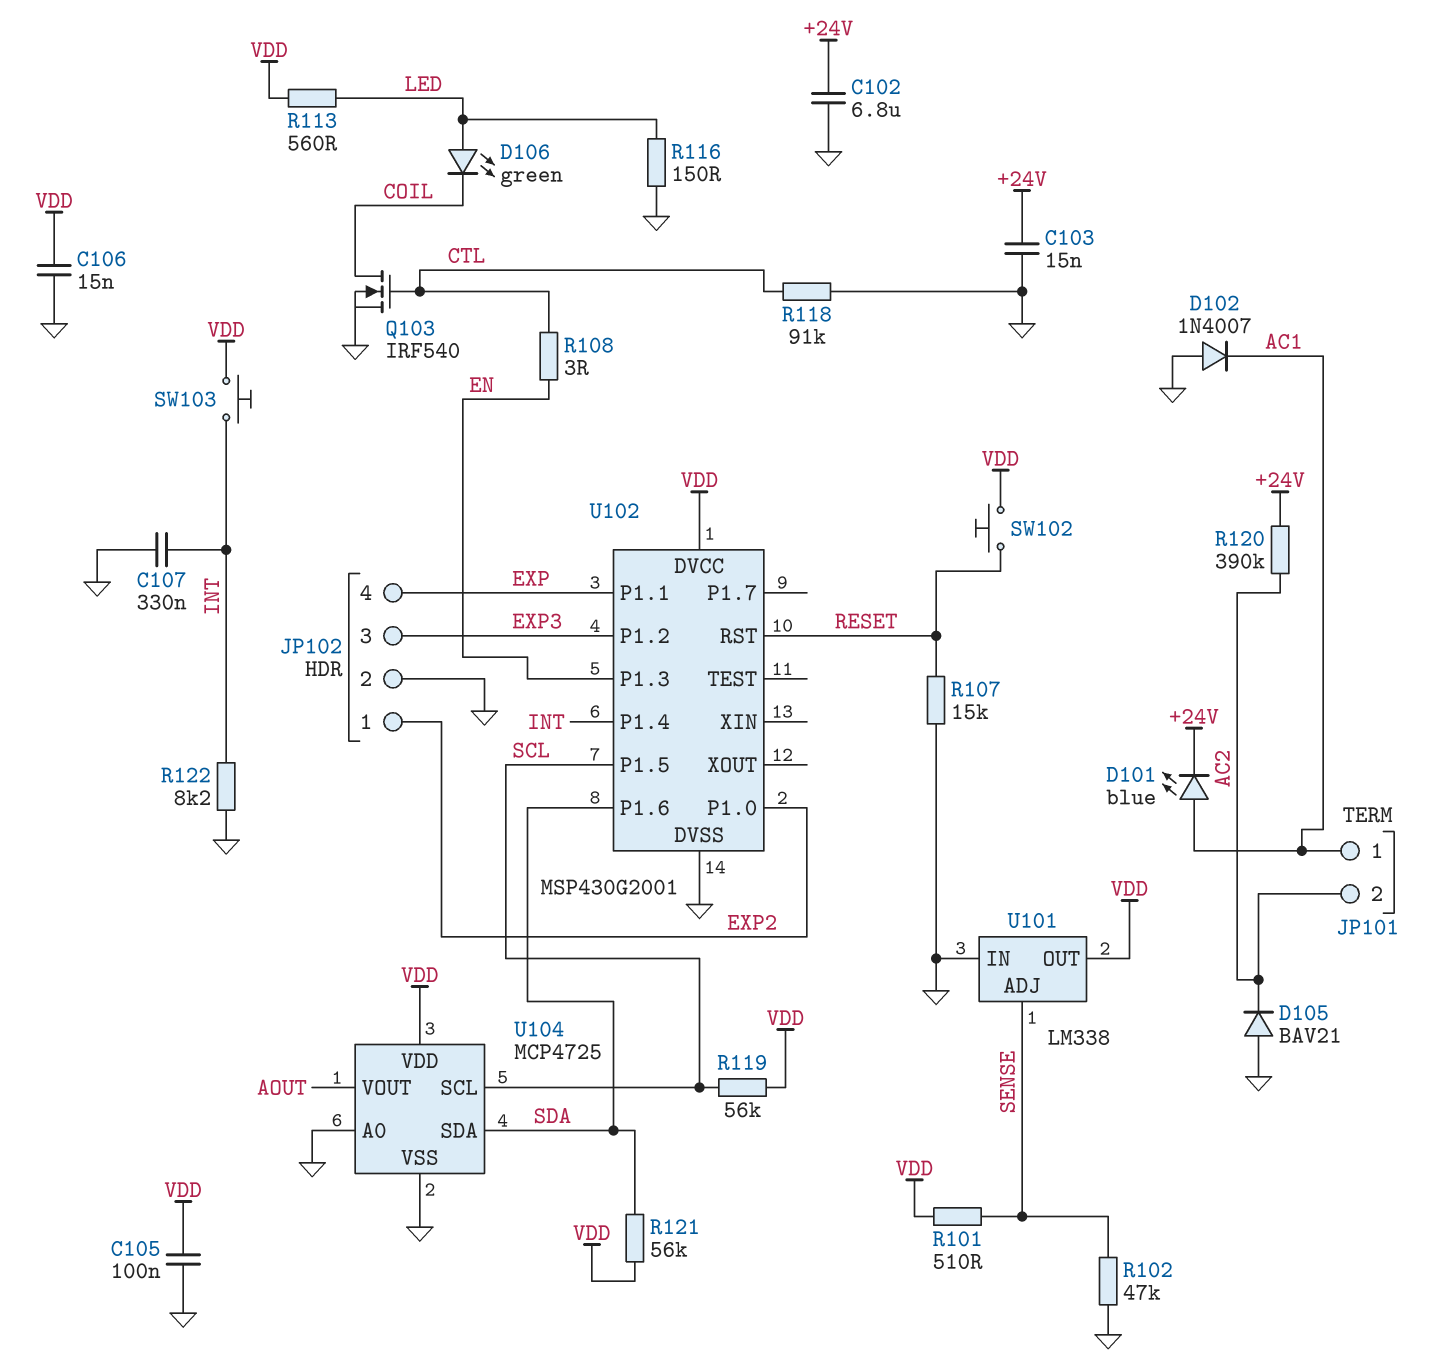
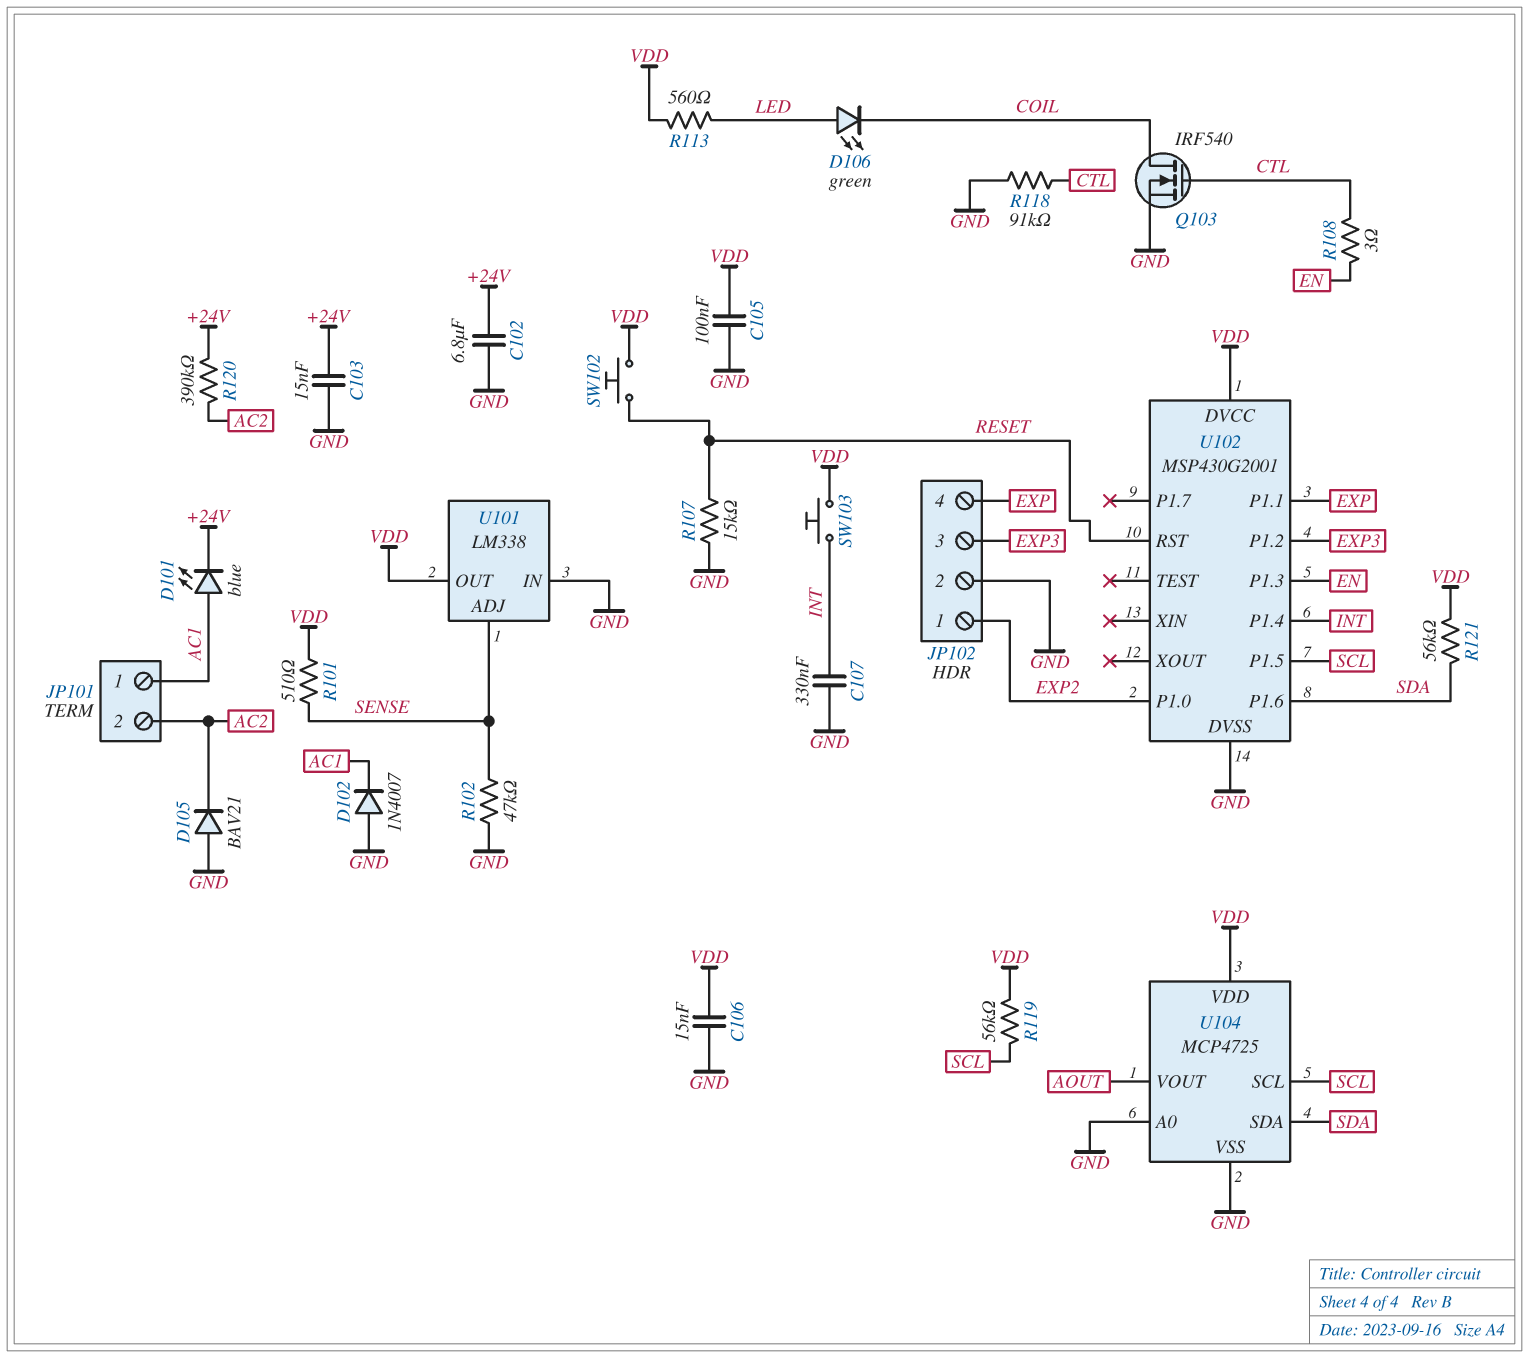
R116: 150 (GND, LED) -> none
R122: 8.2k (GND, INT) -> none

